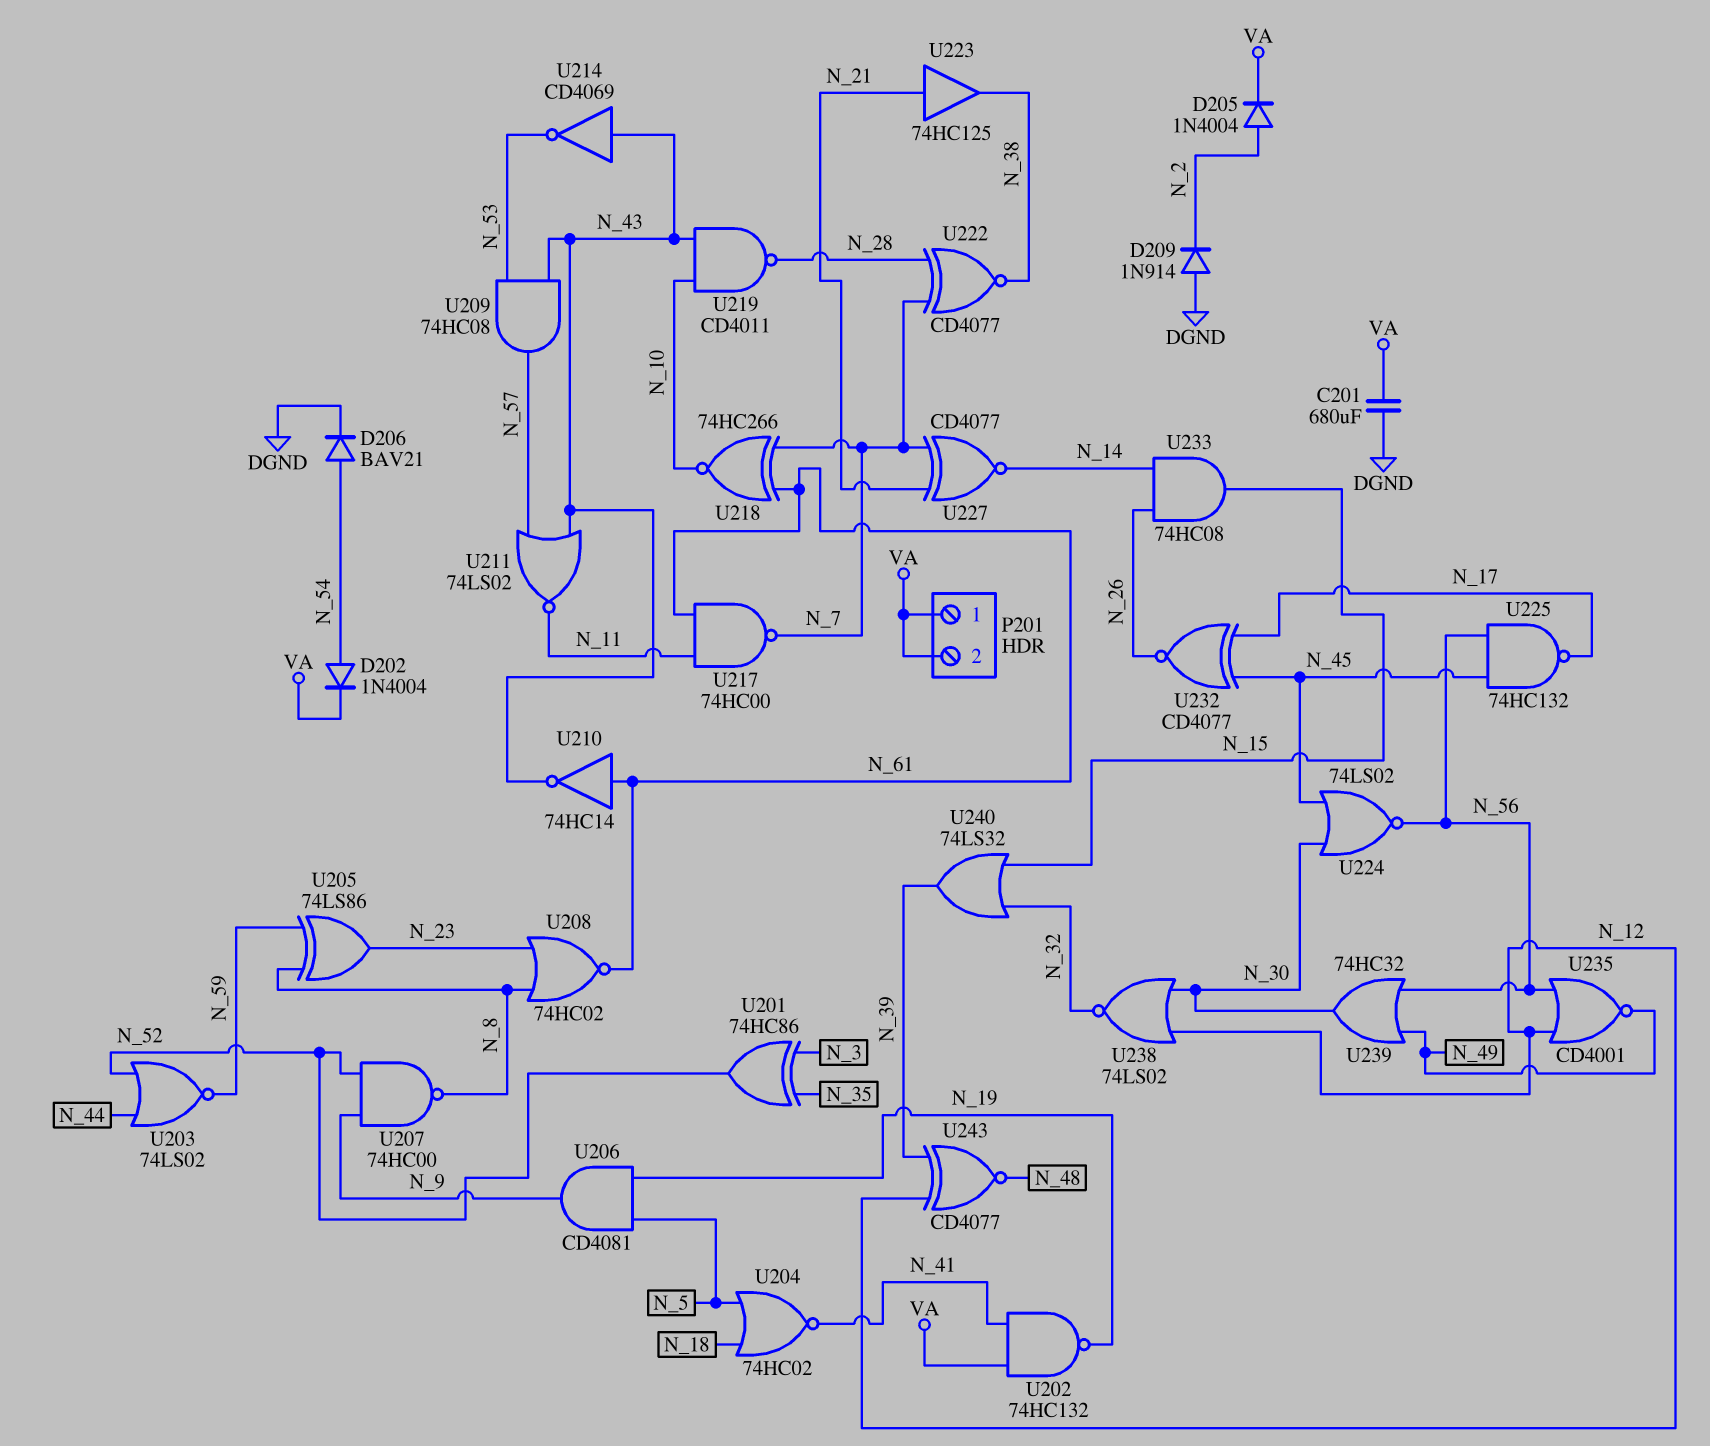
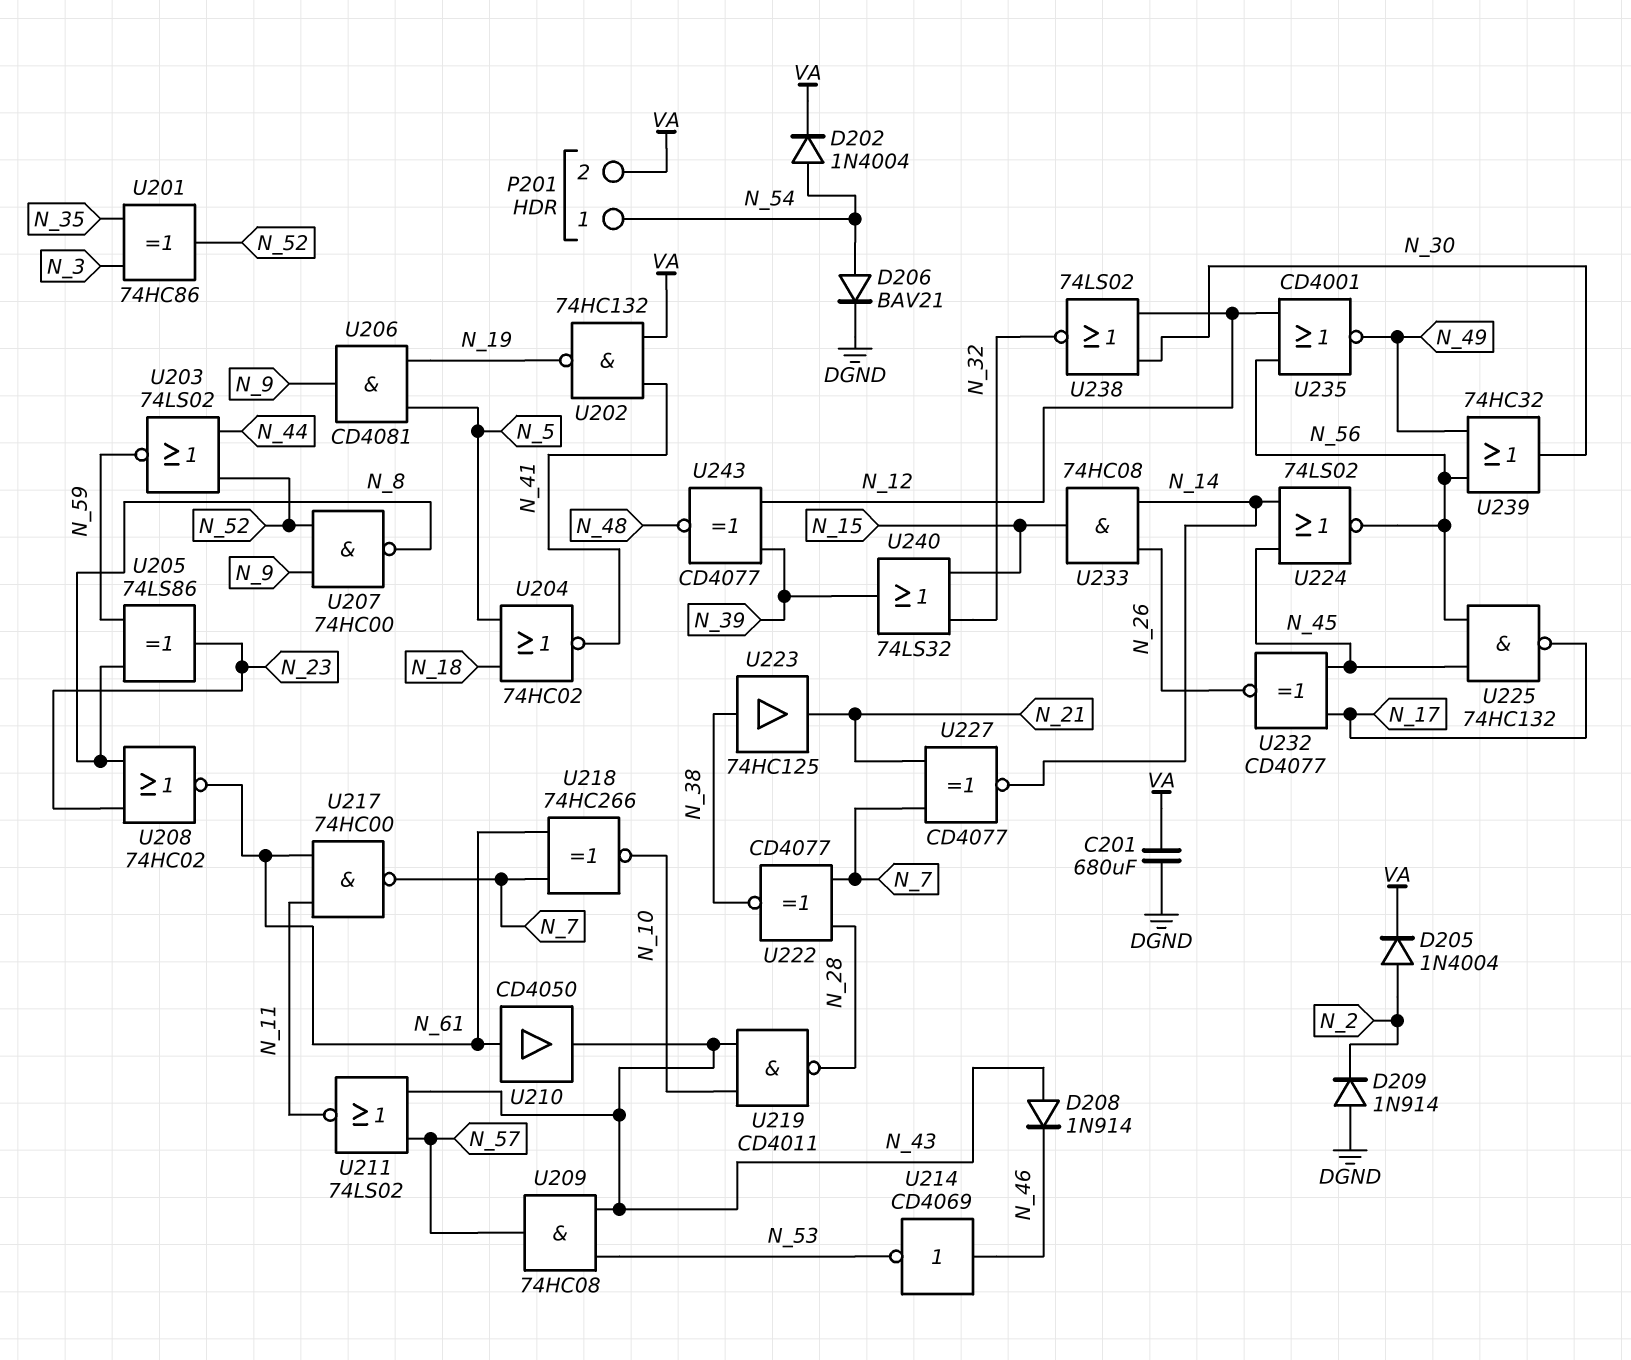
D208: none -> diode 1N914 (A N_43, K N_46)
P201 pin 1: VA -> N_54
U210: NOT 74HC14 (in N_61, out N_43) -> buffer CD4050 (in N_61, out N_43)
U214: NOT CD4069 (in N_43, out N_53) -> NOT CD4069 (in N_46, out N_53)
U223: buffer 74HC125 (in N_21, out N_38) -> buffer 74HC125 (in N_38, out N_21)
U224: NOR 74LS02 (in N_30, in N_45, out N_56) -> NOR 74LS02 (in N_14, in N_45, out N_56)

